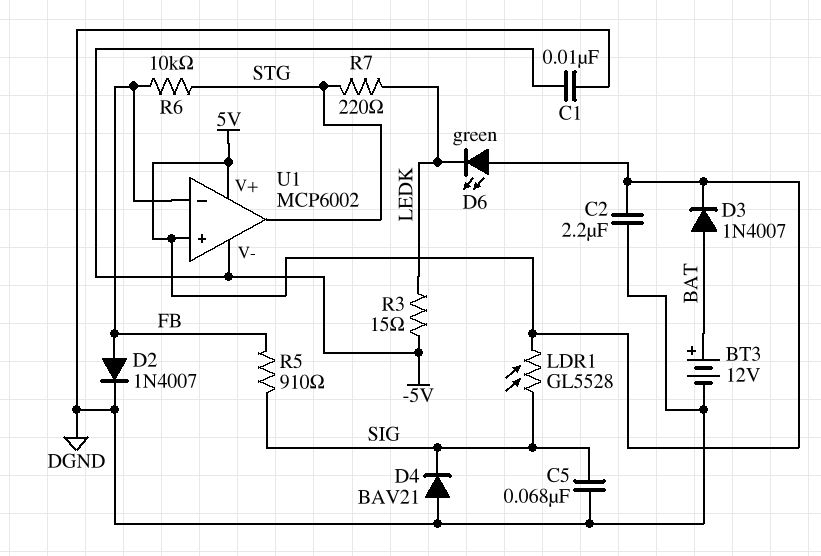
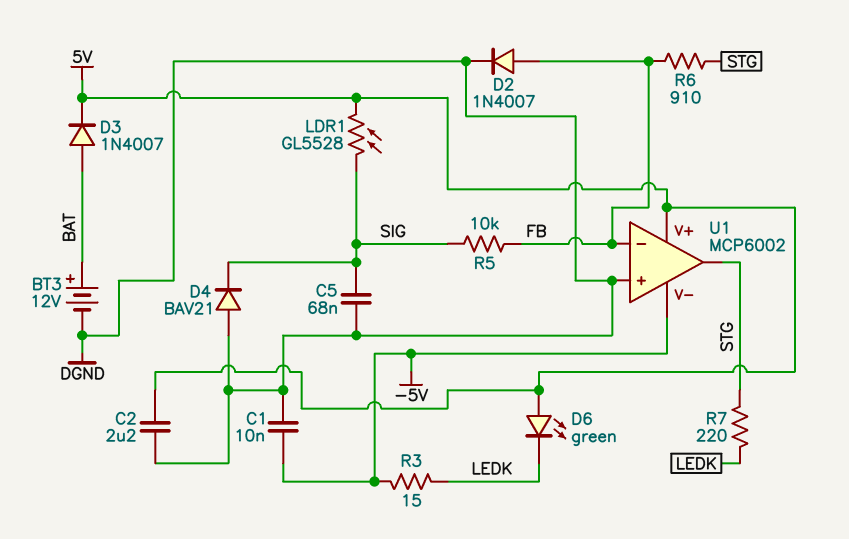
R5: 910 (FB, SIG) -> 10k (FB, SIG)
R6: 10k (FB, STG) -> 910 (FB, STG)
U1 pin in+: 5V -> DGND

